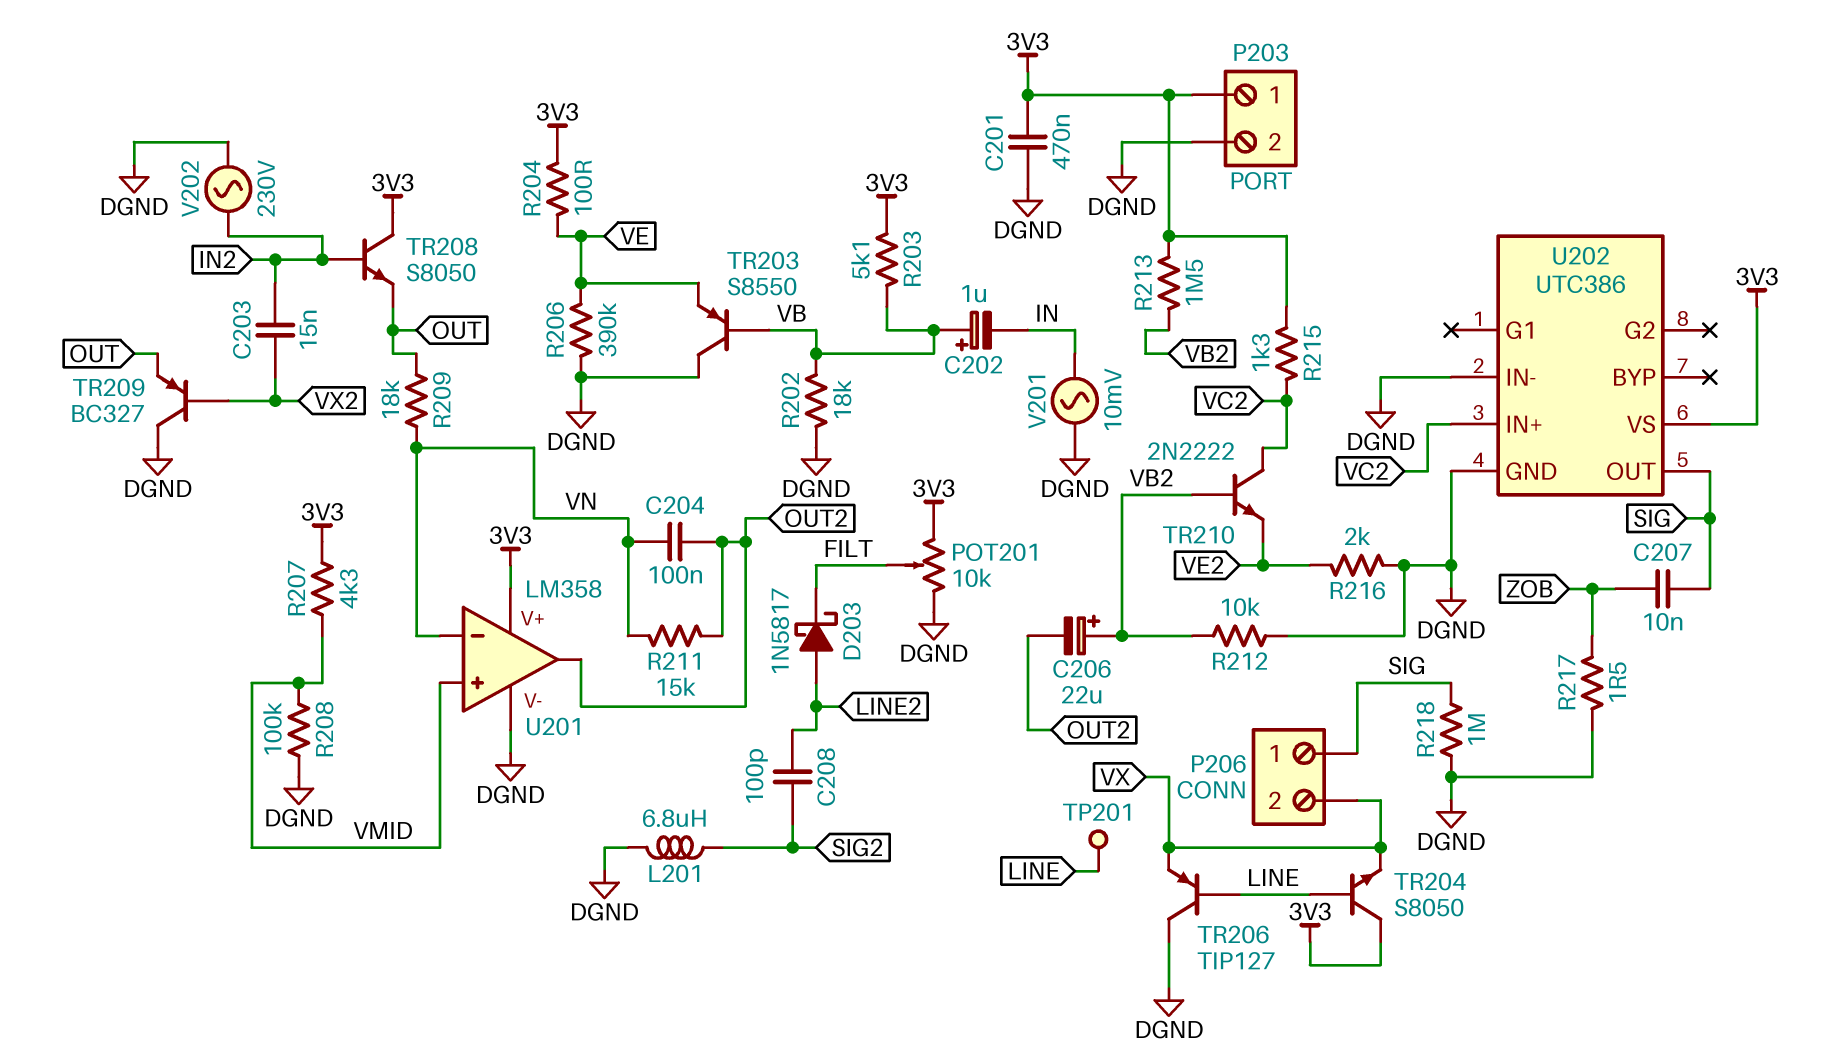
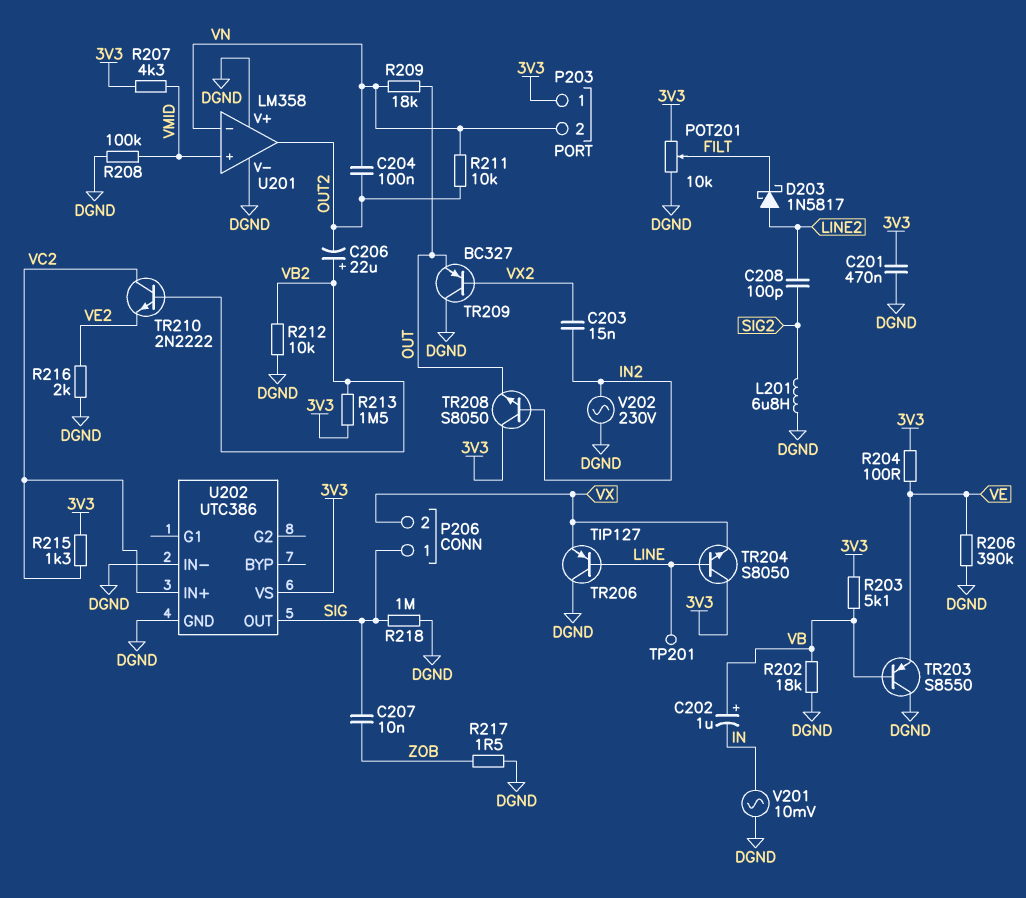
P203 pin 2: DGND -> VN
R211: 15k (OUT2, VN) -> 10k (OUT2, VN)
U201 pin V+: 3V3 -> DGND

